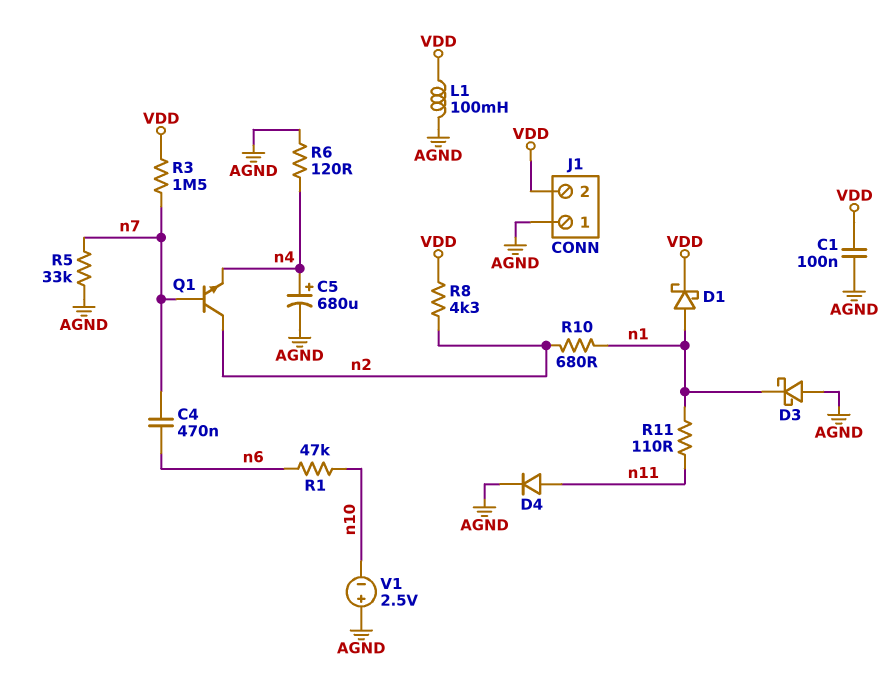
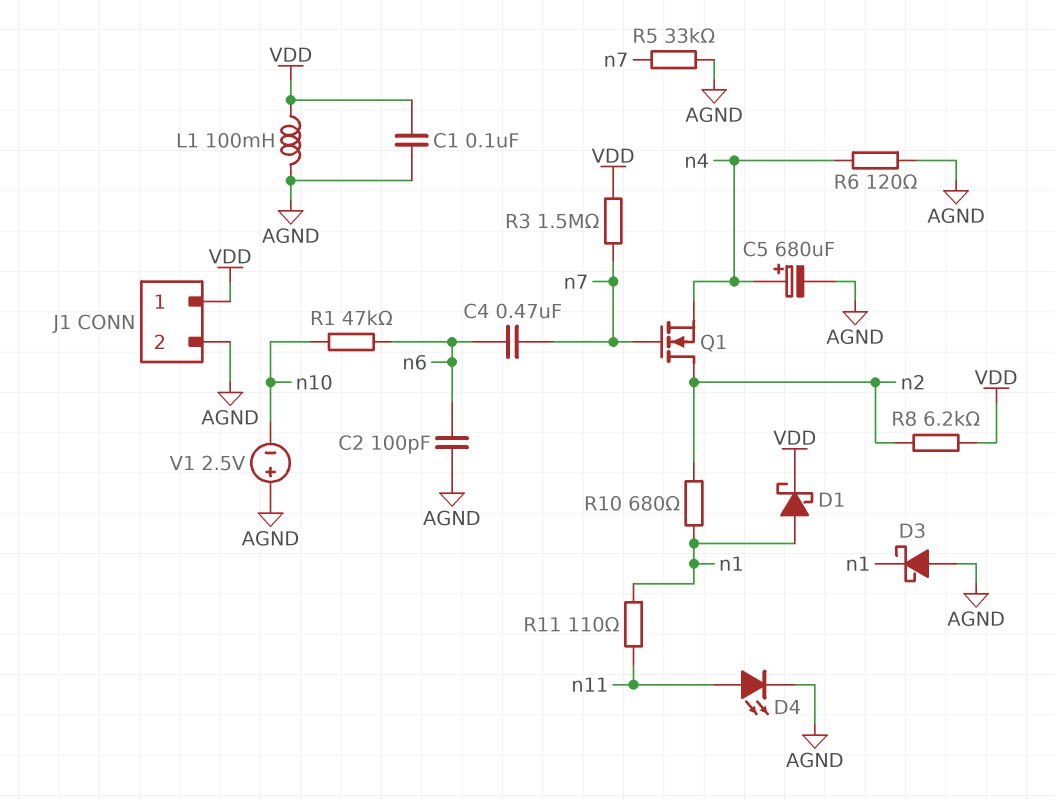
C2: none -> 100pF (AGND, n6)
D4: diode (A n11, K AGND) -> LED (A n11, K AGND)
J1 pin 1: AGND -> VDD
J1 pin 2: VDD -> AGND
Q1: NPN (B n7, C n2, E n4) -> NMOS (G n7, D n2, S n4)
R8: 4.3k (VDD, n2) -> 6.2k (VDD, n2)

